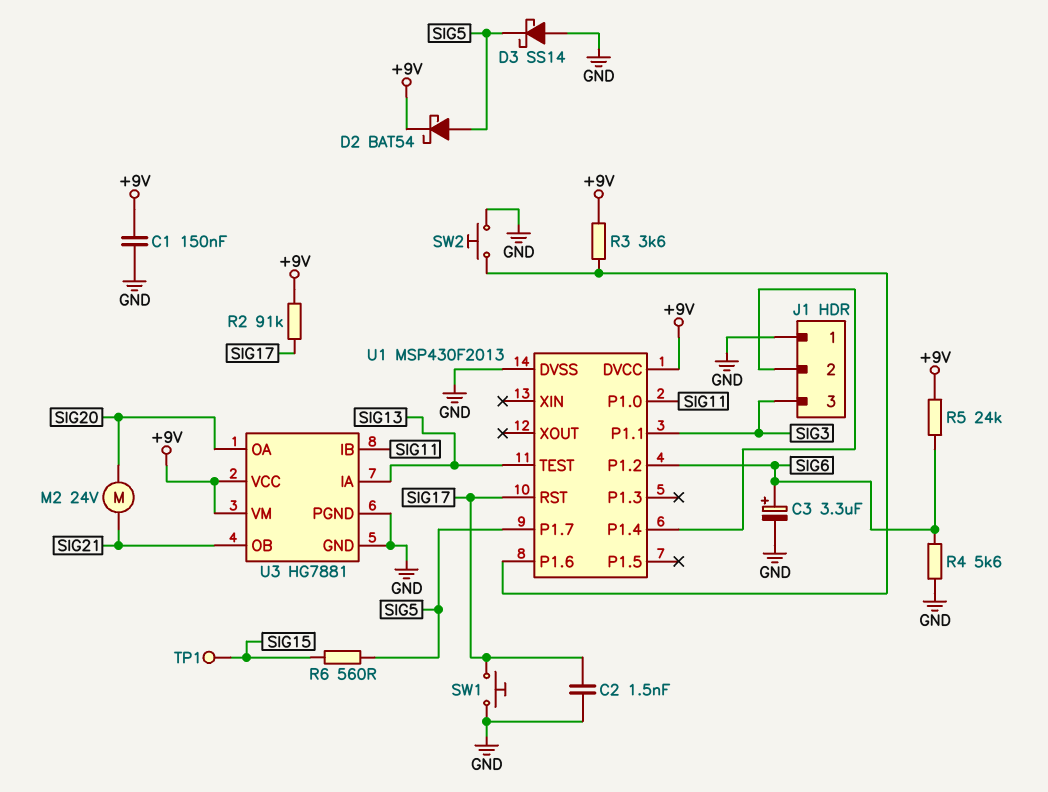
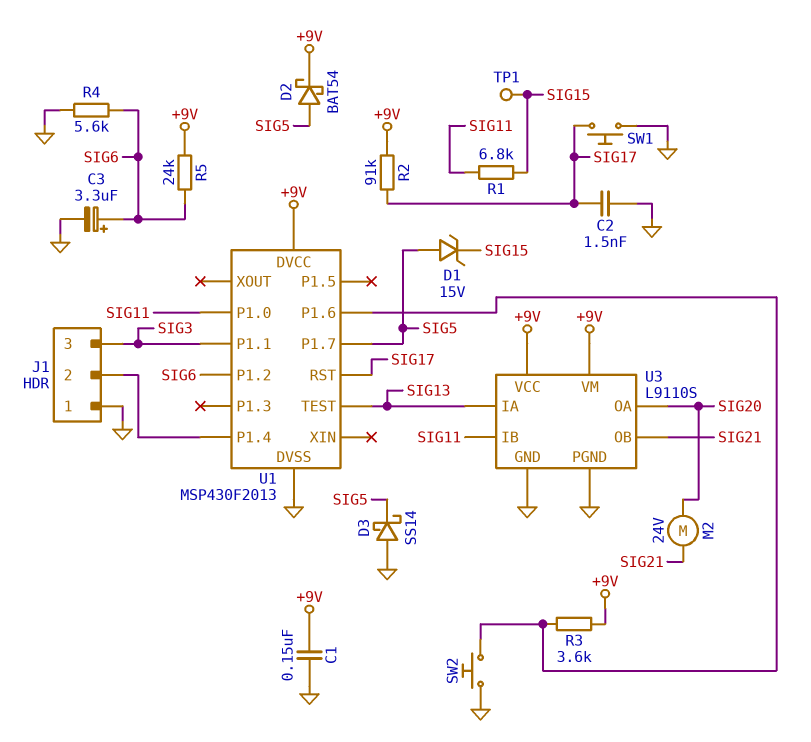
D1: none -> zener 15V (A SIG5, K SIG15)
R1: none -> 6.8k (SIG11, SIG15)
R6: 560 (SIG5, SIG15) -> none
U3: HG7881 -> L9110S

